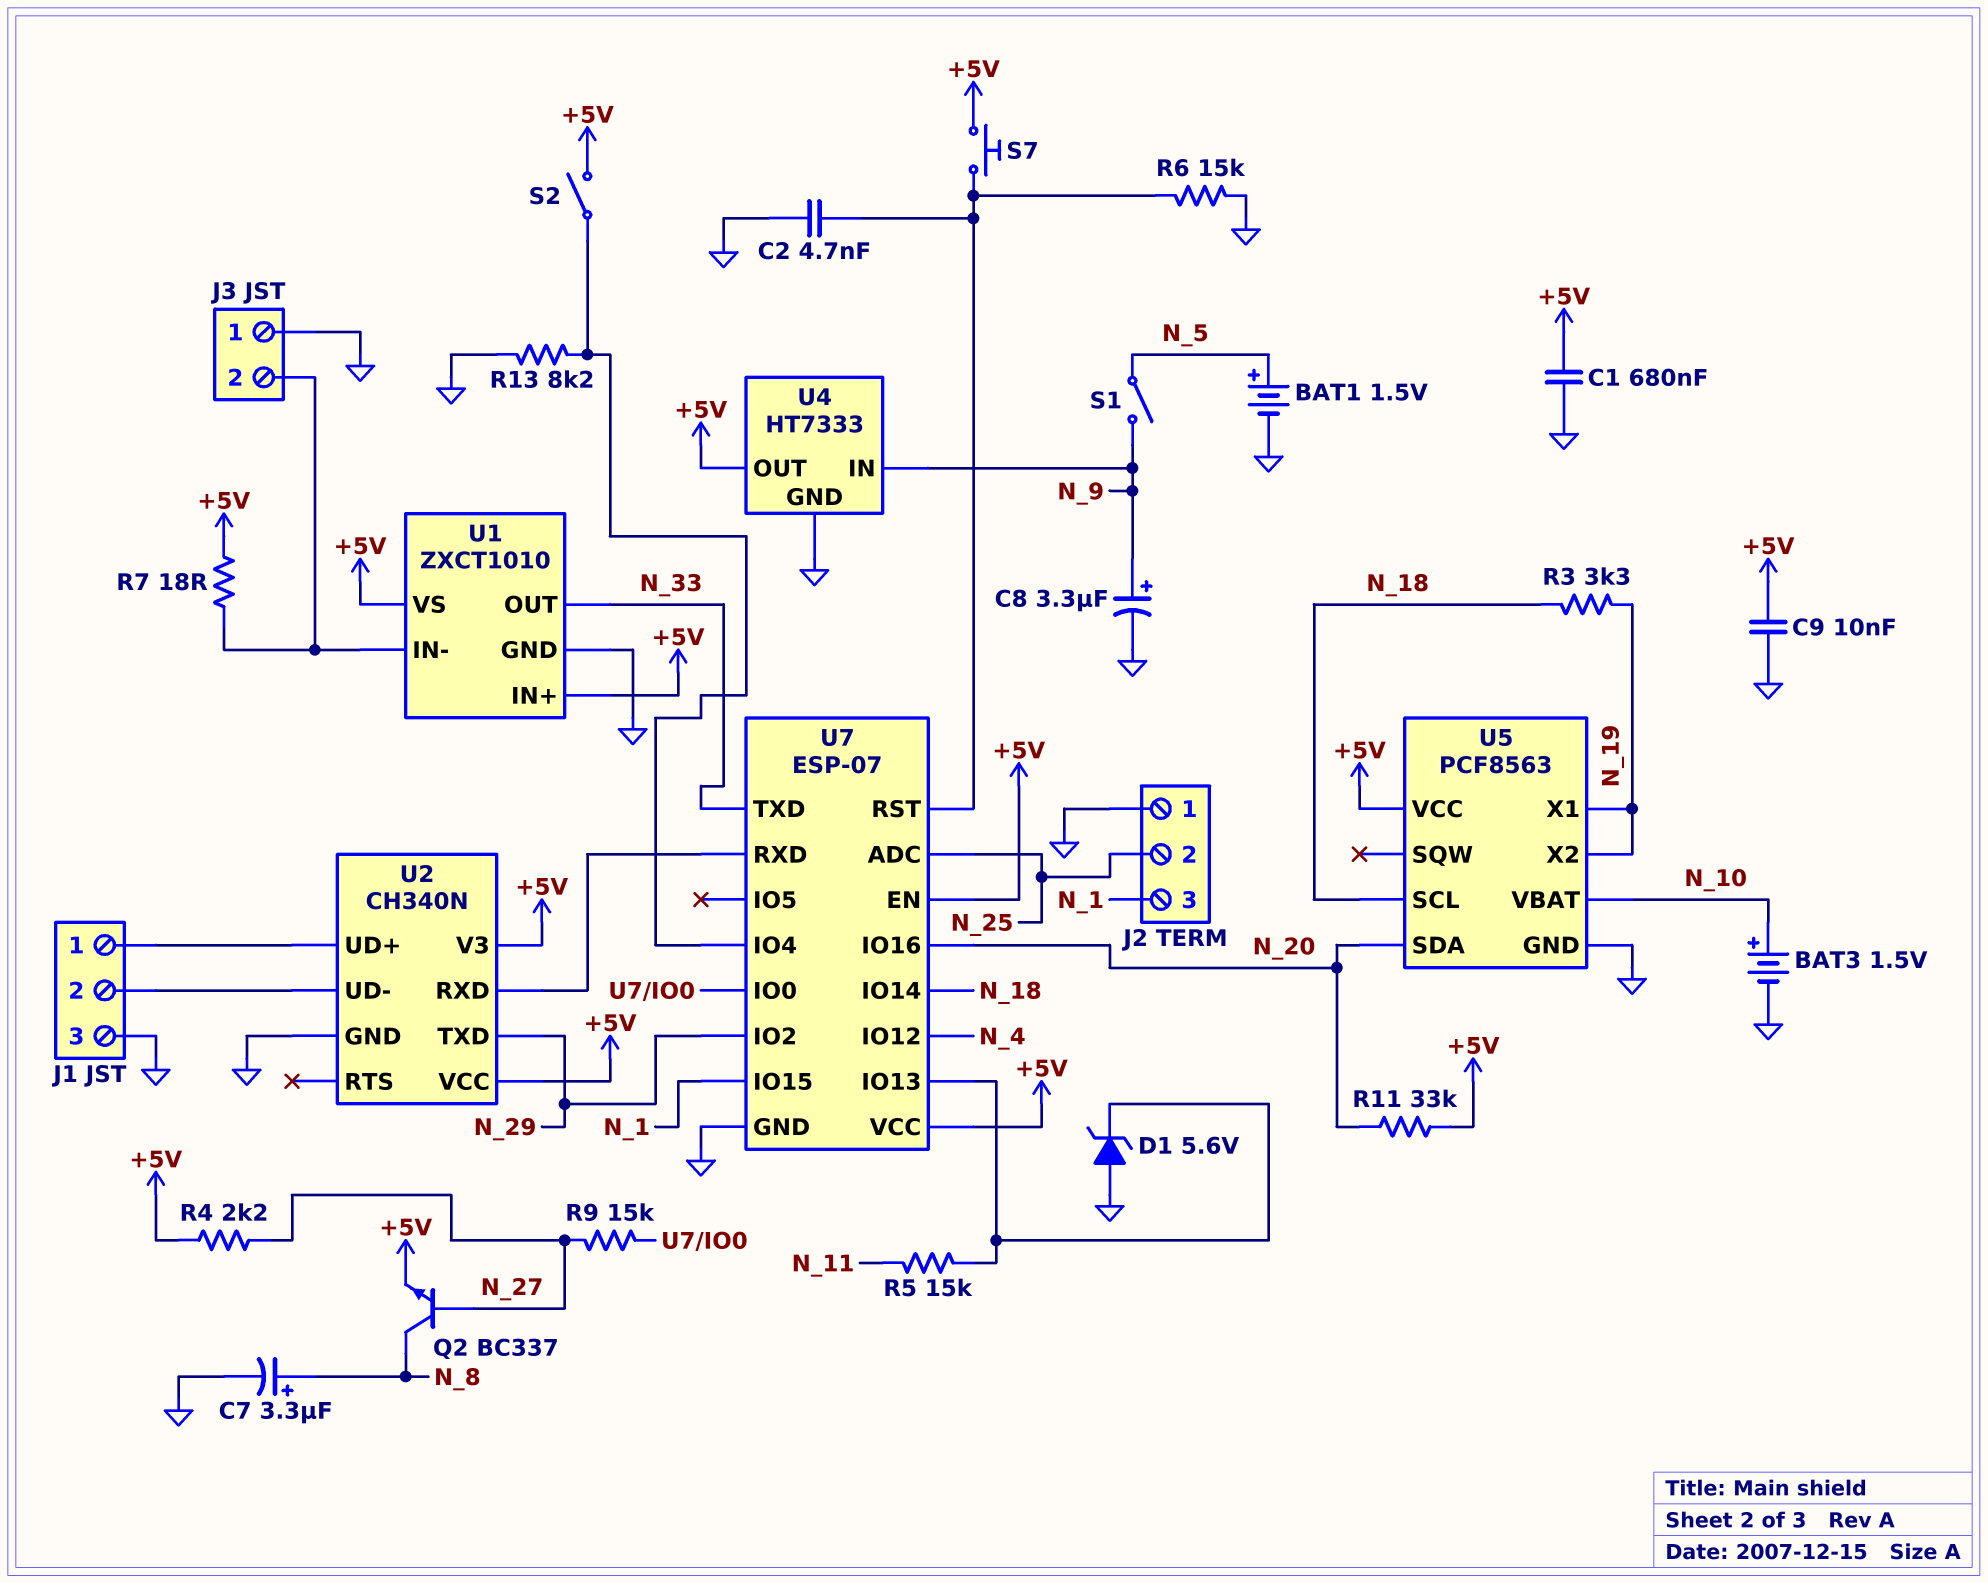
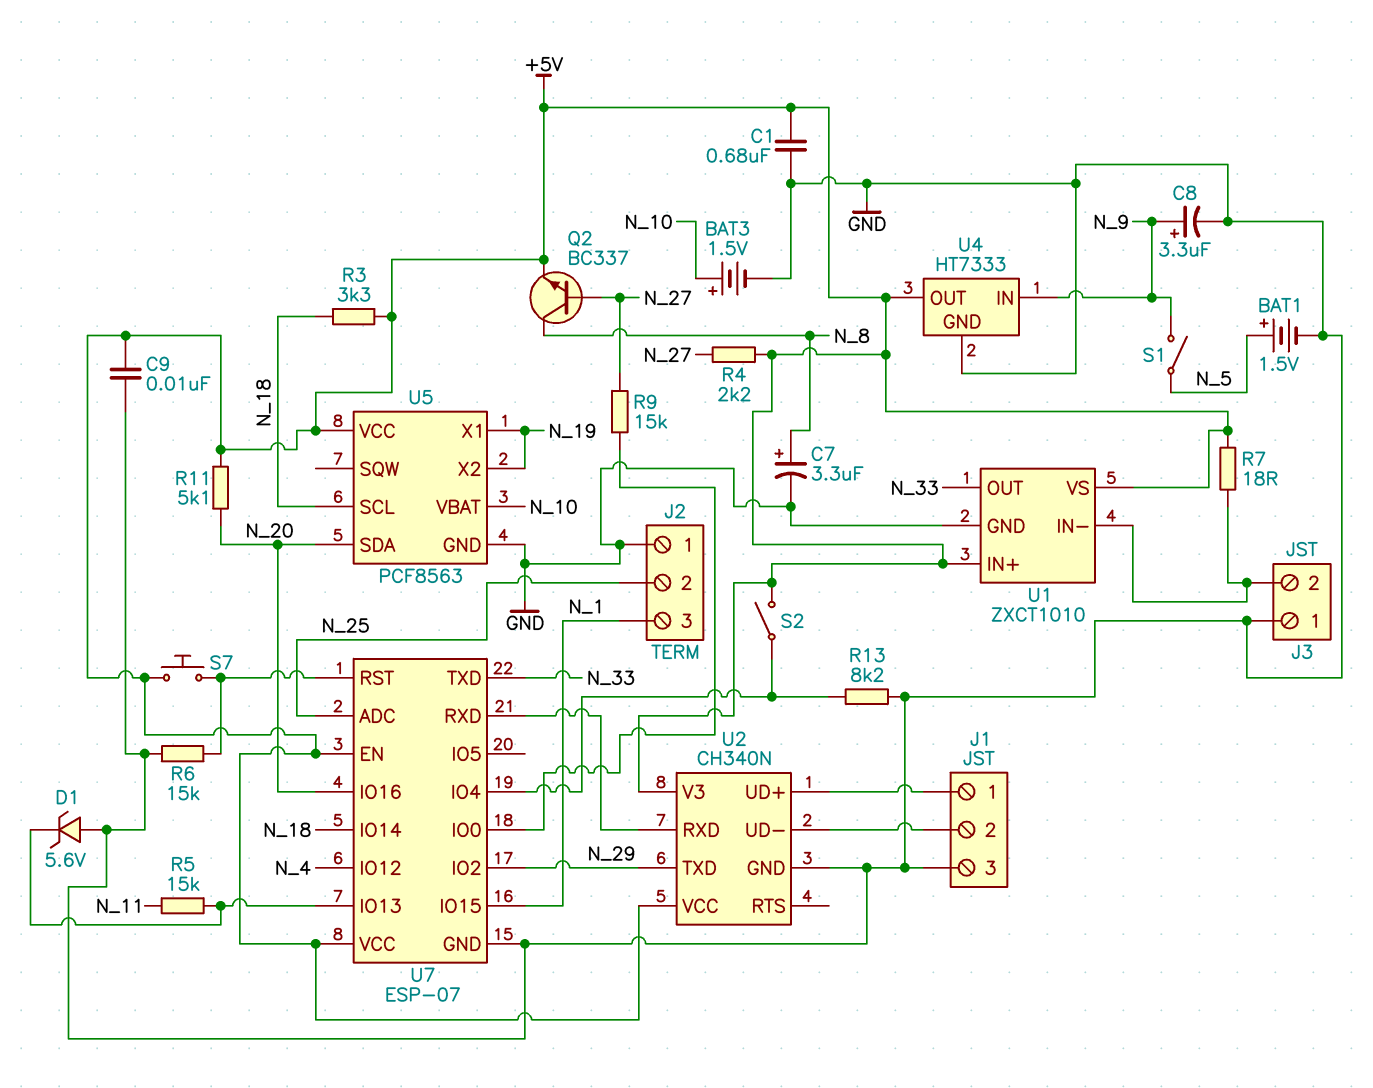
C2: 4.7nF (GND, U7/RST) -> none
R3: 3.3k (N_18, N_19) -> 3.3k (+5V, N_18)
R11: 33k (+5V, N_20) -> 5.1k (+5V, N_20)

